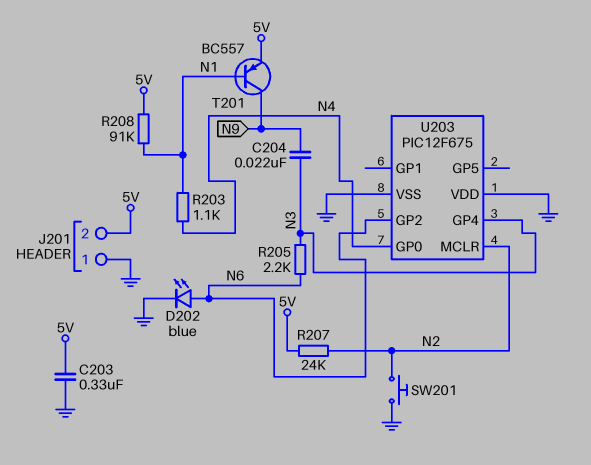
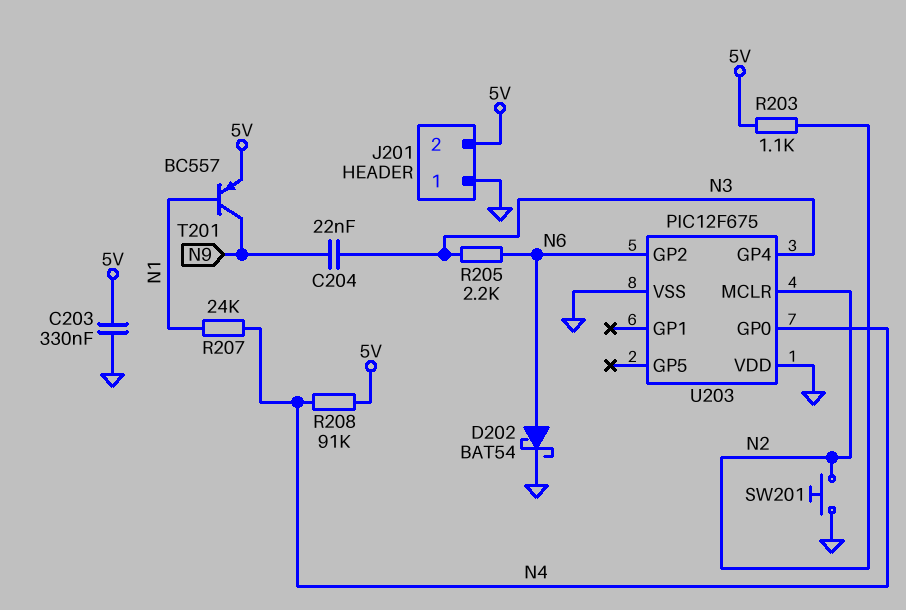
D202: LED blue (A N6, K GND) -> schottky BAT54 (A N6, K GND)
R203: 1.1k (N1, N4) -> 1.1k (5V, N2)
R207: 24k (5V, N2) -> 24k (N1, N4)
R208: 91k (5V, N1) -> 91k (5V, N4)

